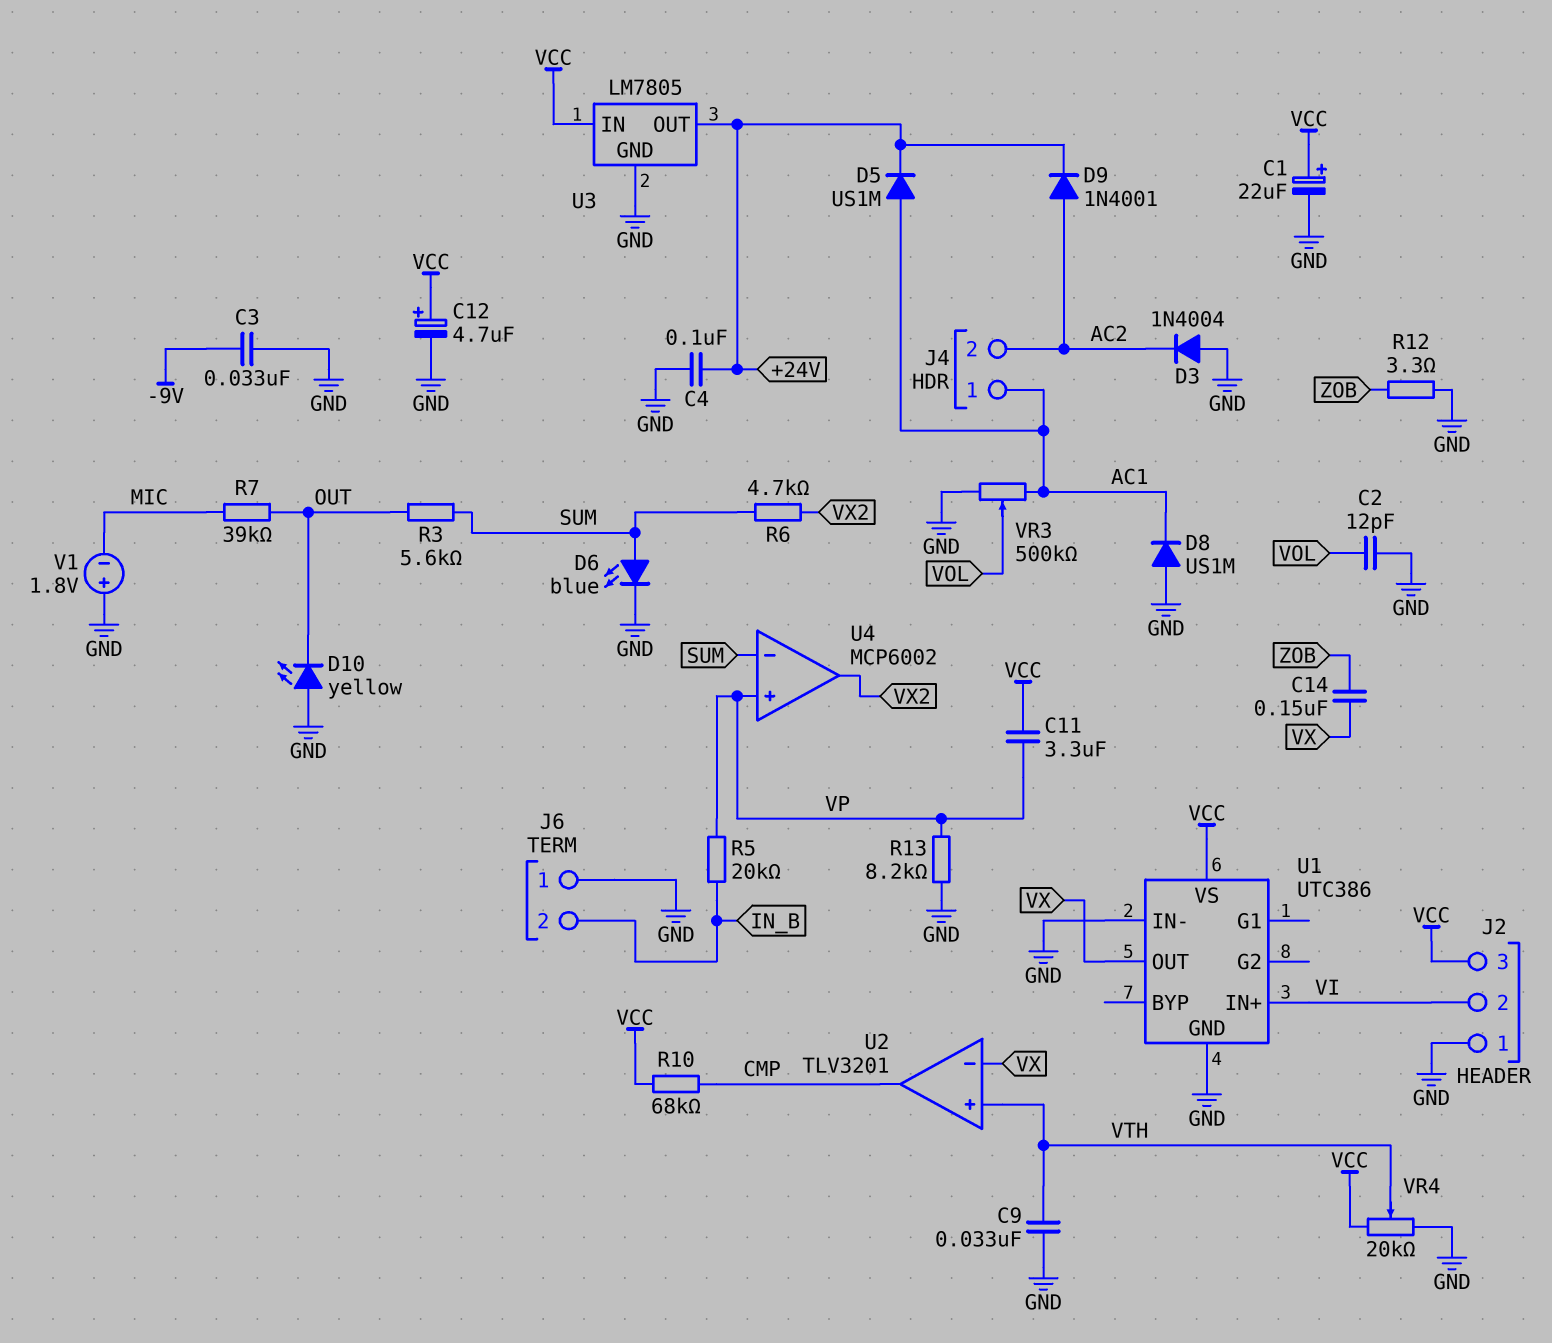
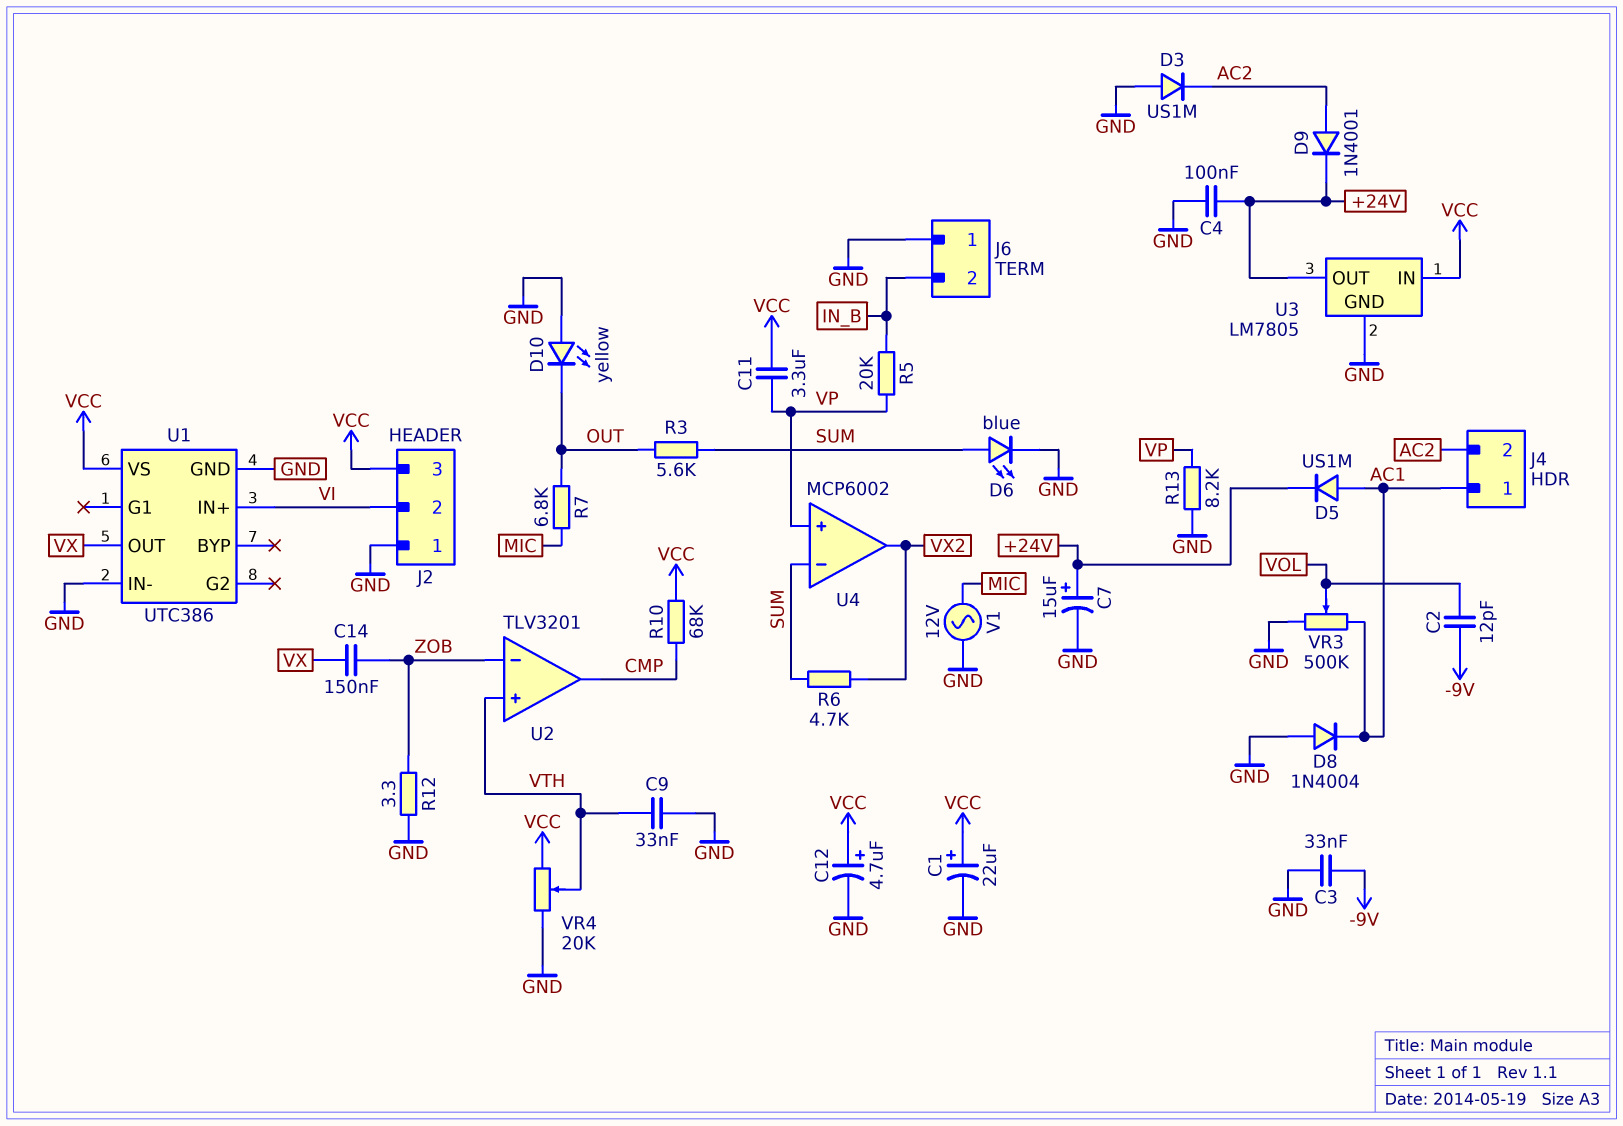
C2: 12pF (GND, VOL) -> 12pF (-9V, VOL)
C7: none -> 15uF (plus +24V, minus GND)
D3: diode 1N4004 (A GND, K AC2) -> diode US1M (A GND, K AC2)
D8: diode US1M (A GND, K AC1) -> diode 1N4004 (A GND, K AC1)
R7: 39k (MIC, OUT) -> 6.8k (MIC, OUT)
U2 pin in-: VX -> ZOB
V1: 1.8V (plus GND, minus MIC) -> AC 12V (GND, MIC)

